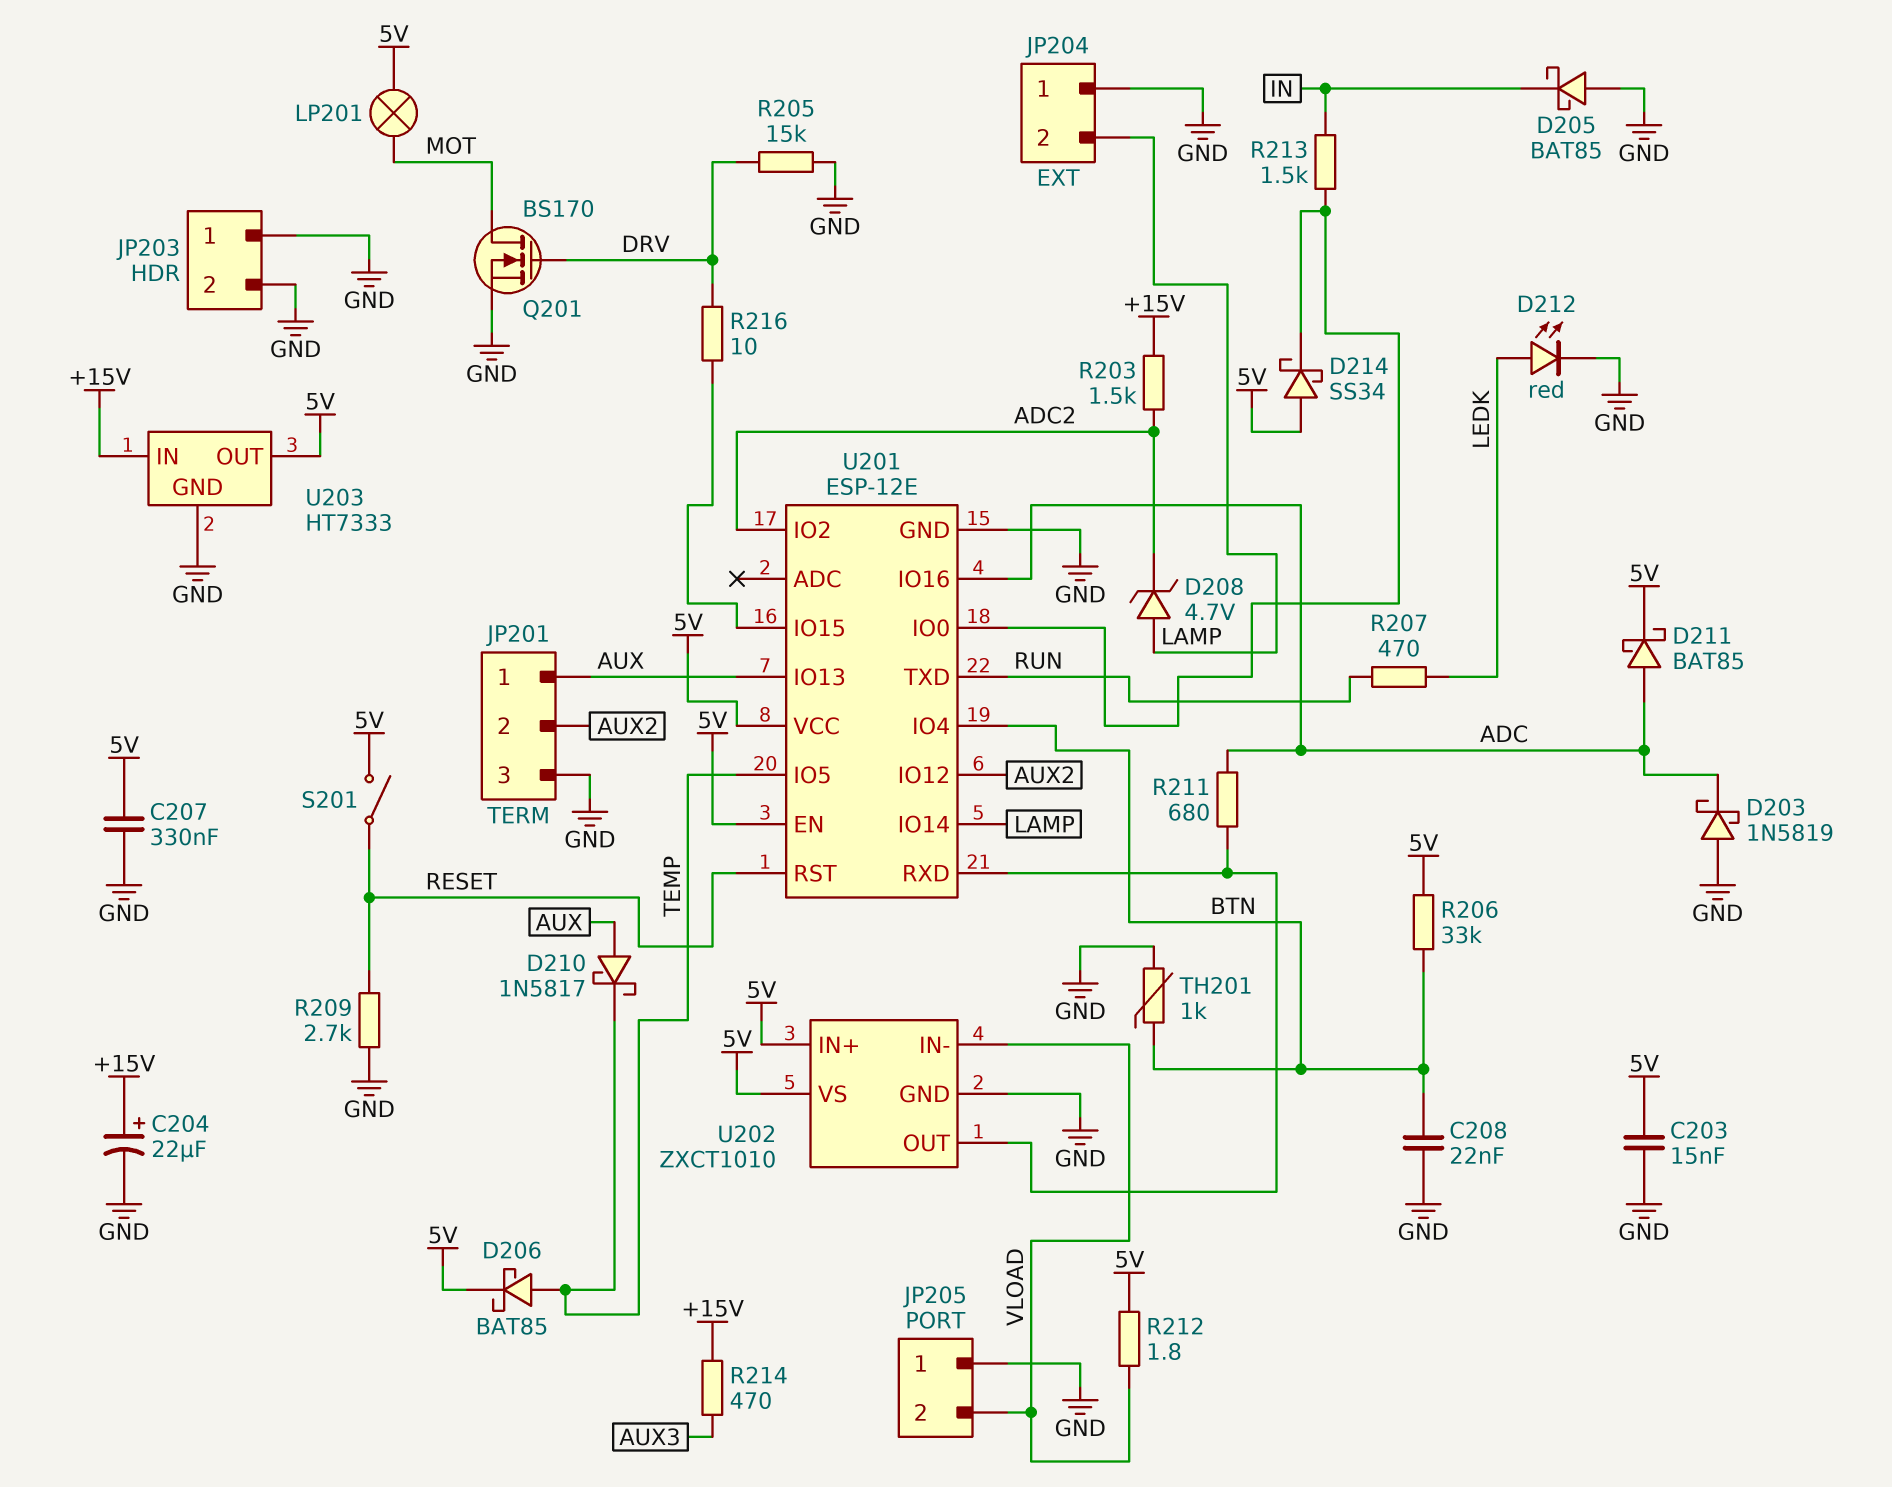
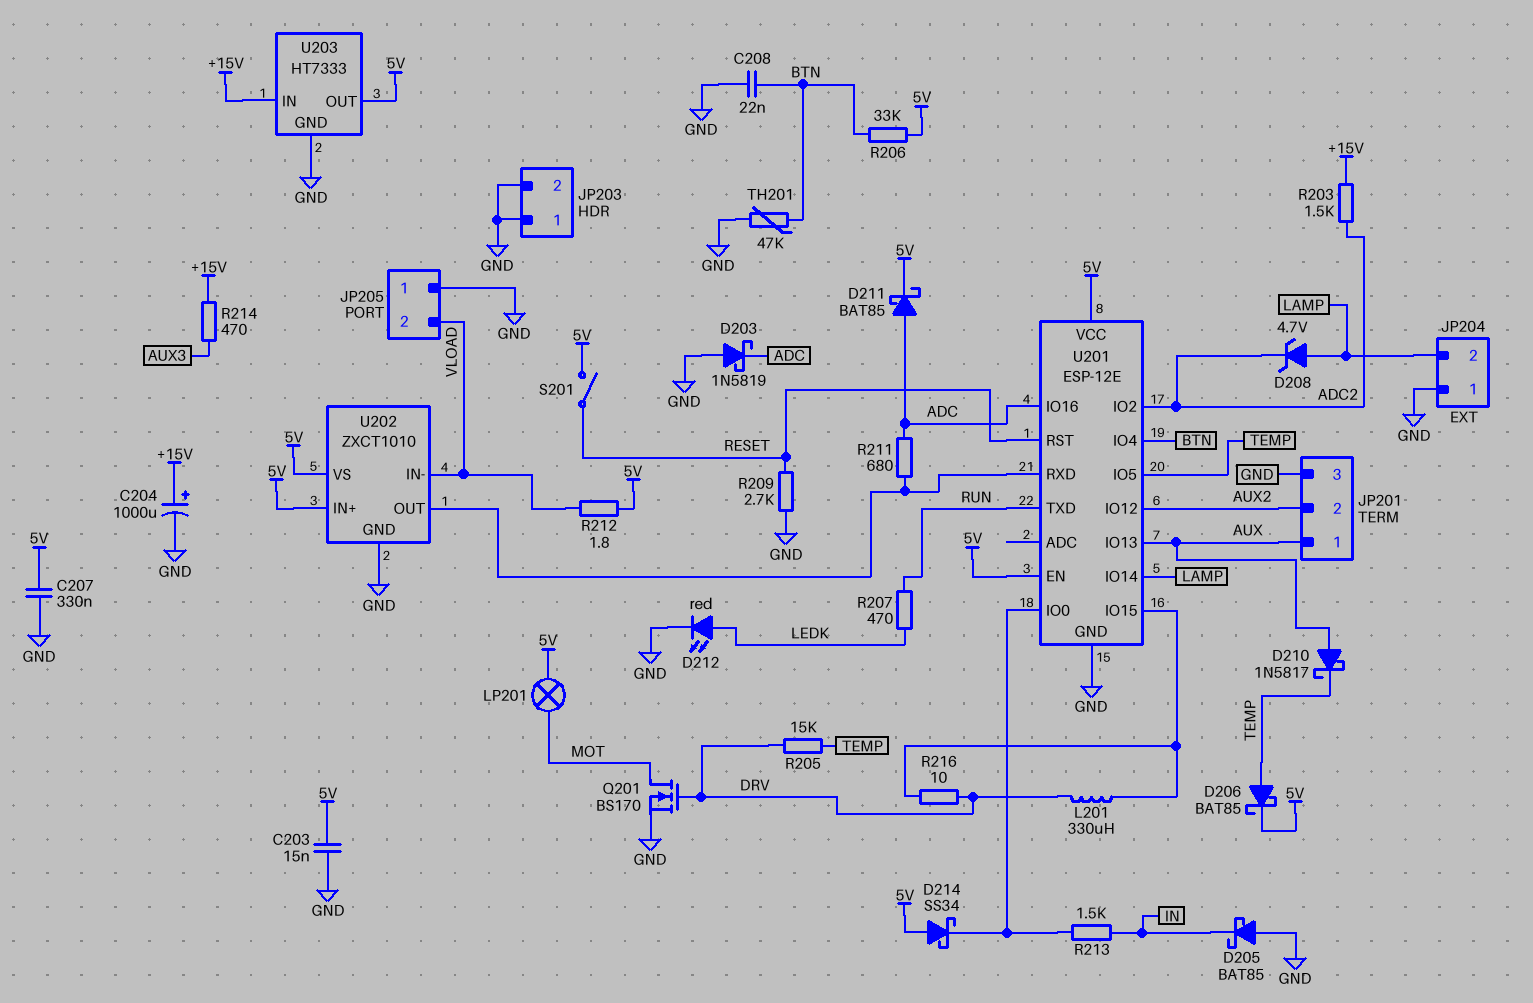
C204: 22uF (plus +15V, minus GND) -> 1000uF (plus +15V, minus GND)
L201: none -> 330uH (DRV, U201/IO15)
R205: 15k (DRV, GND) -> 15k (DRV, TEMP)
TH201: 1k (BTN, GND) -> 47k (BTN, GND)

